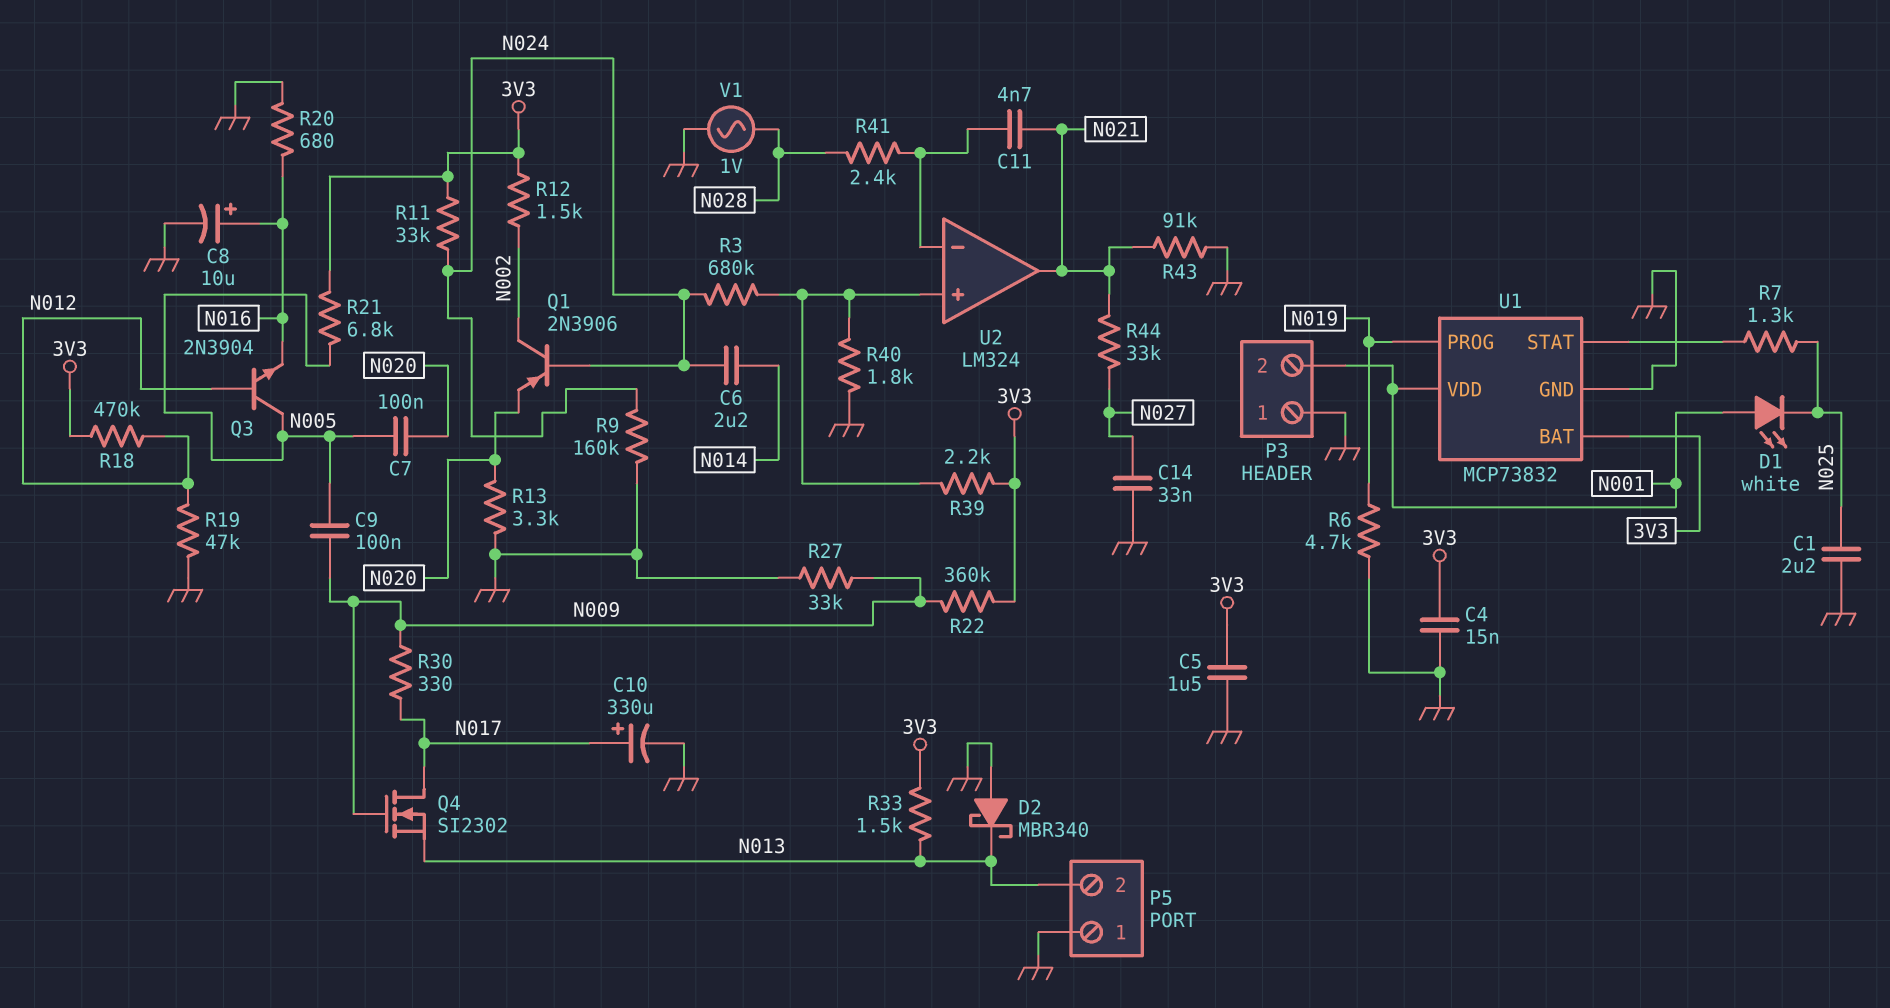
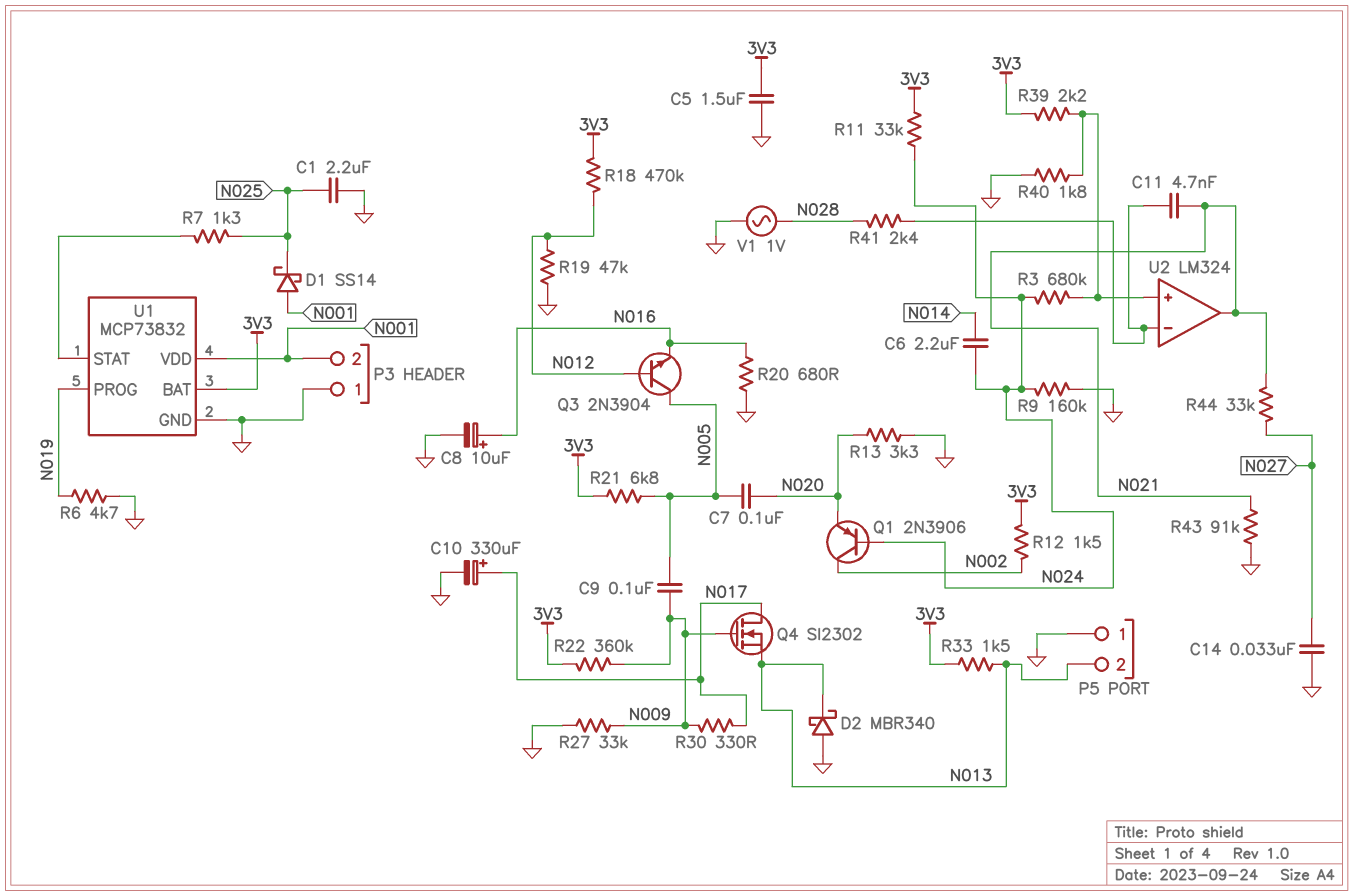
C4: 15nF (3V3, GND) -> none
D1: LED white (A N001, K N025) -> schottky SS14 (A N001, K N025)

